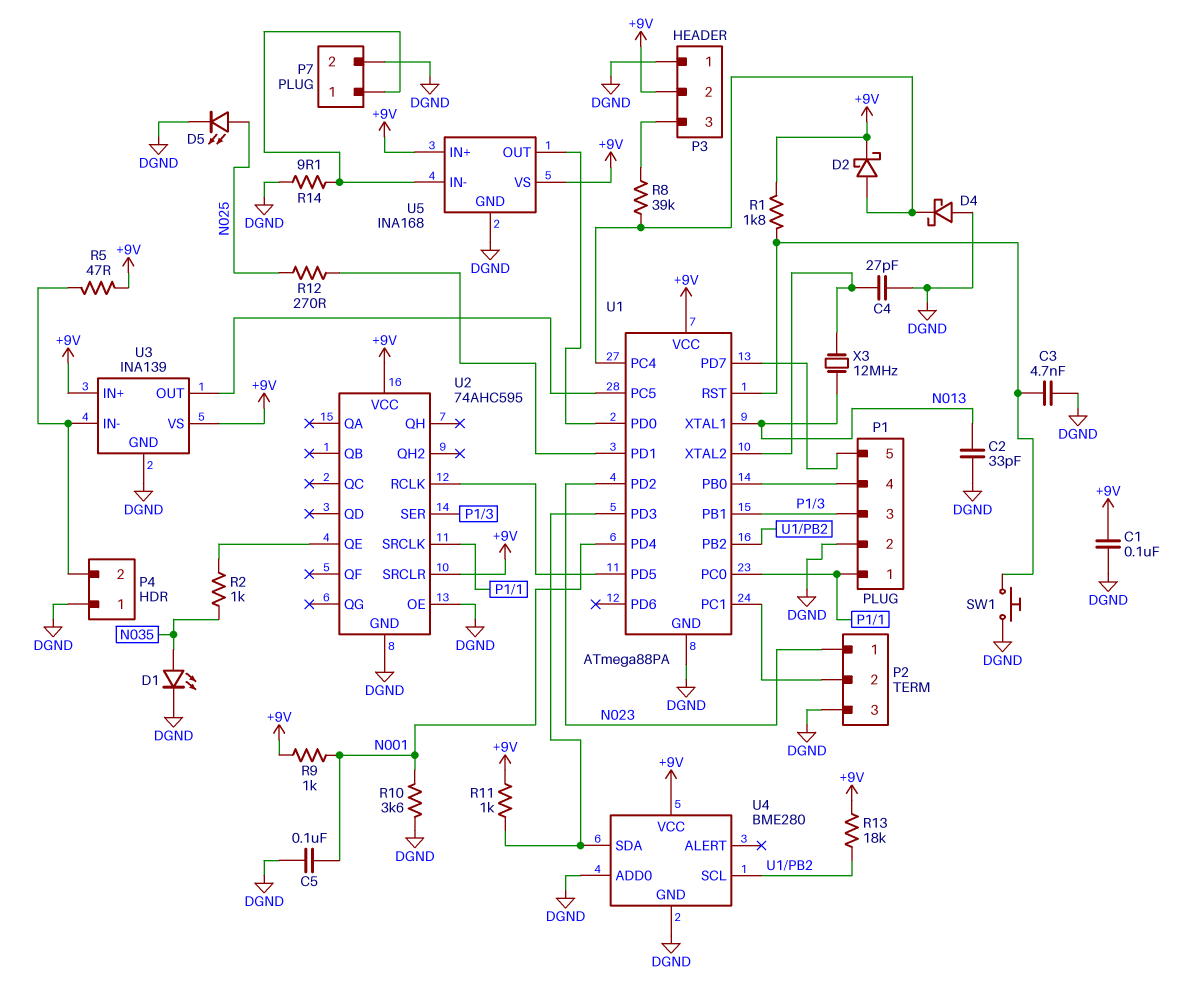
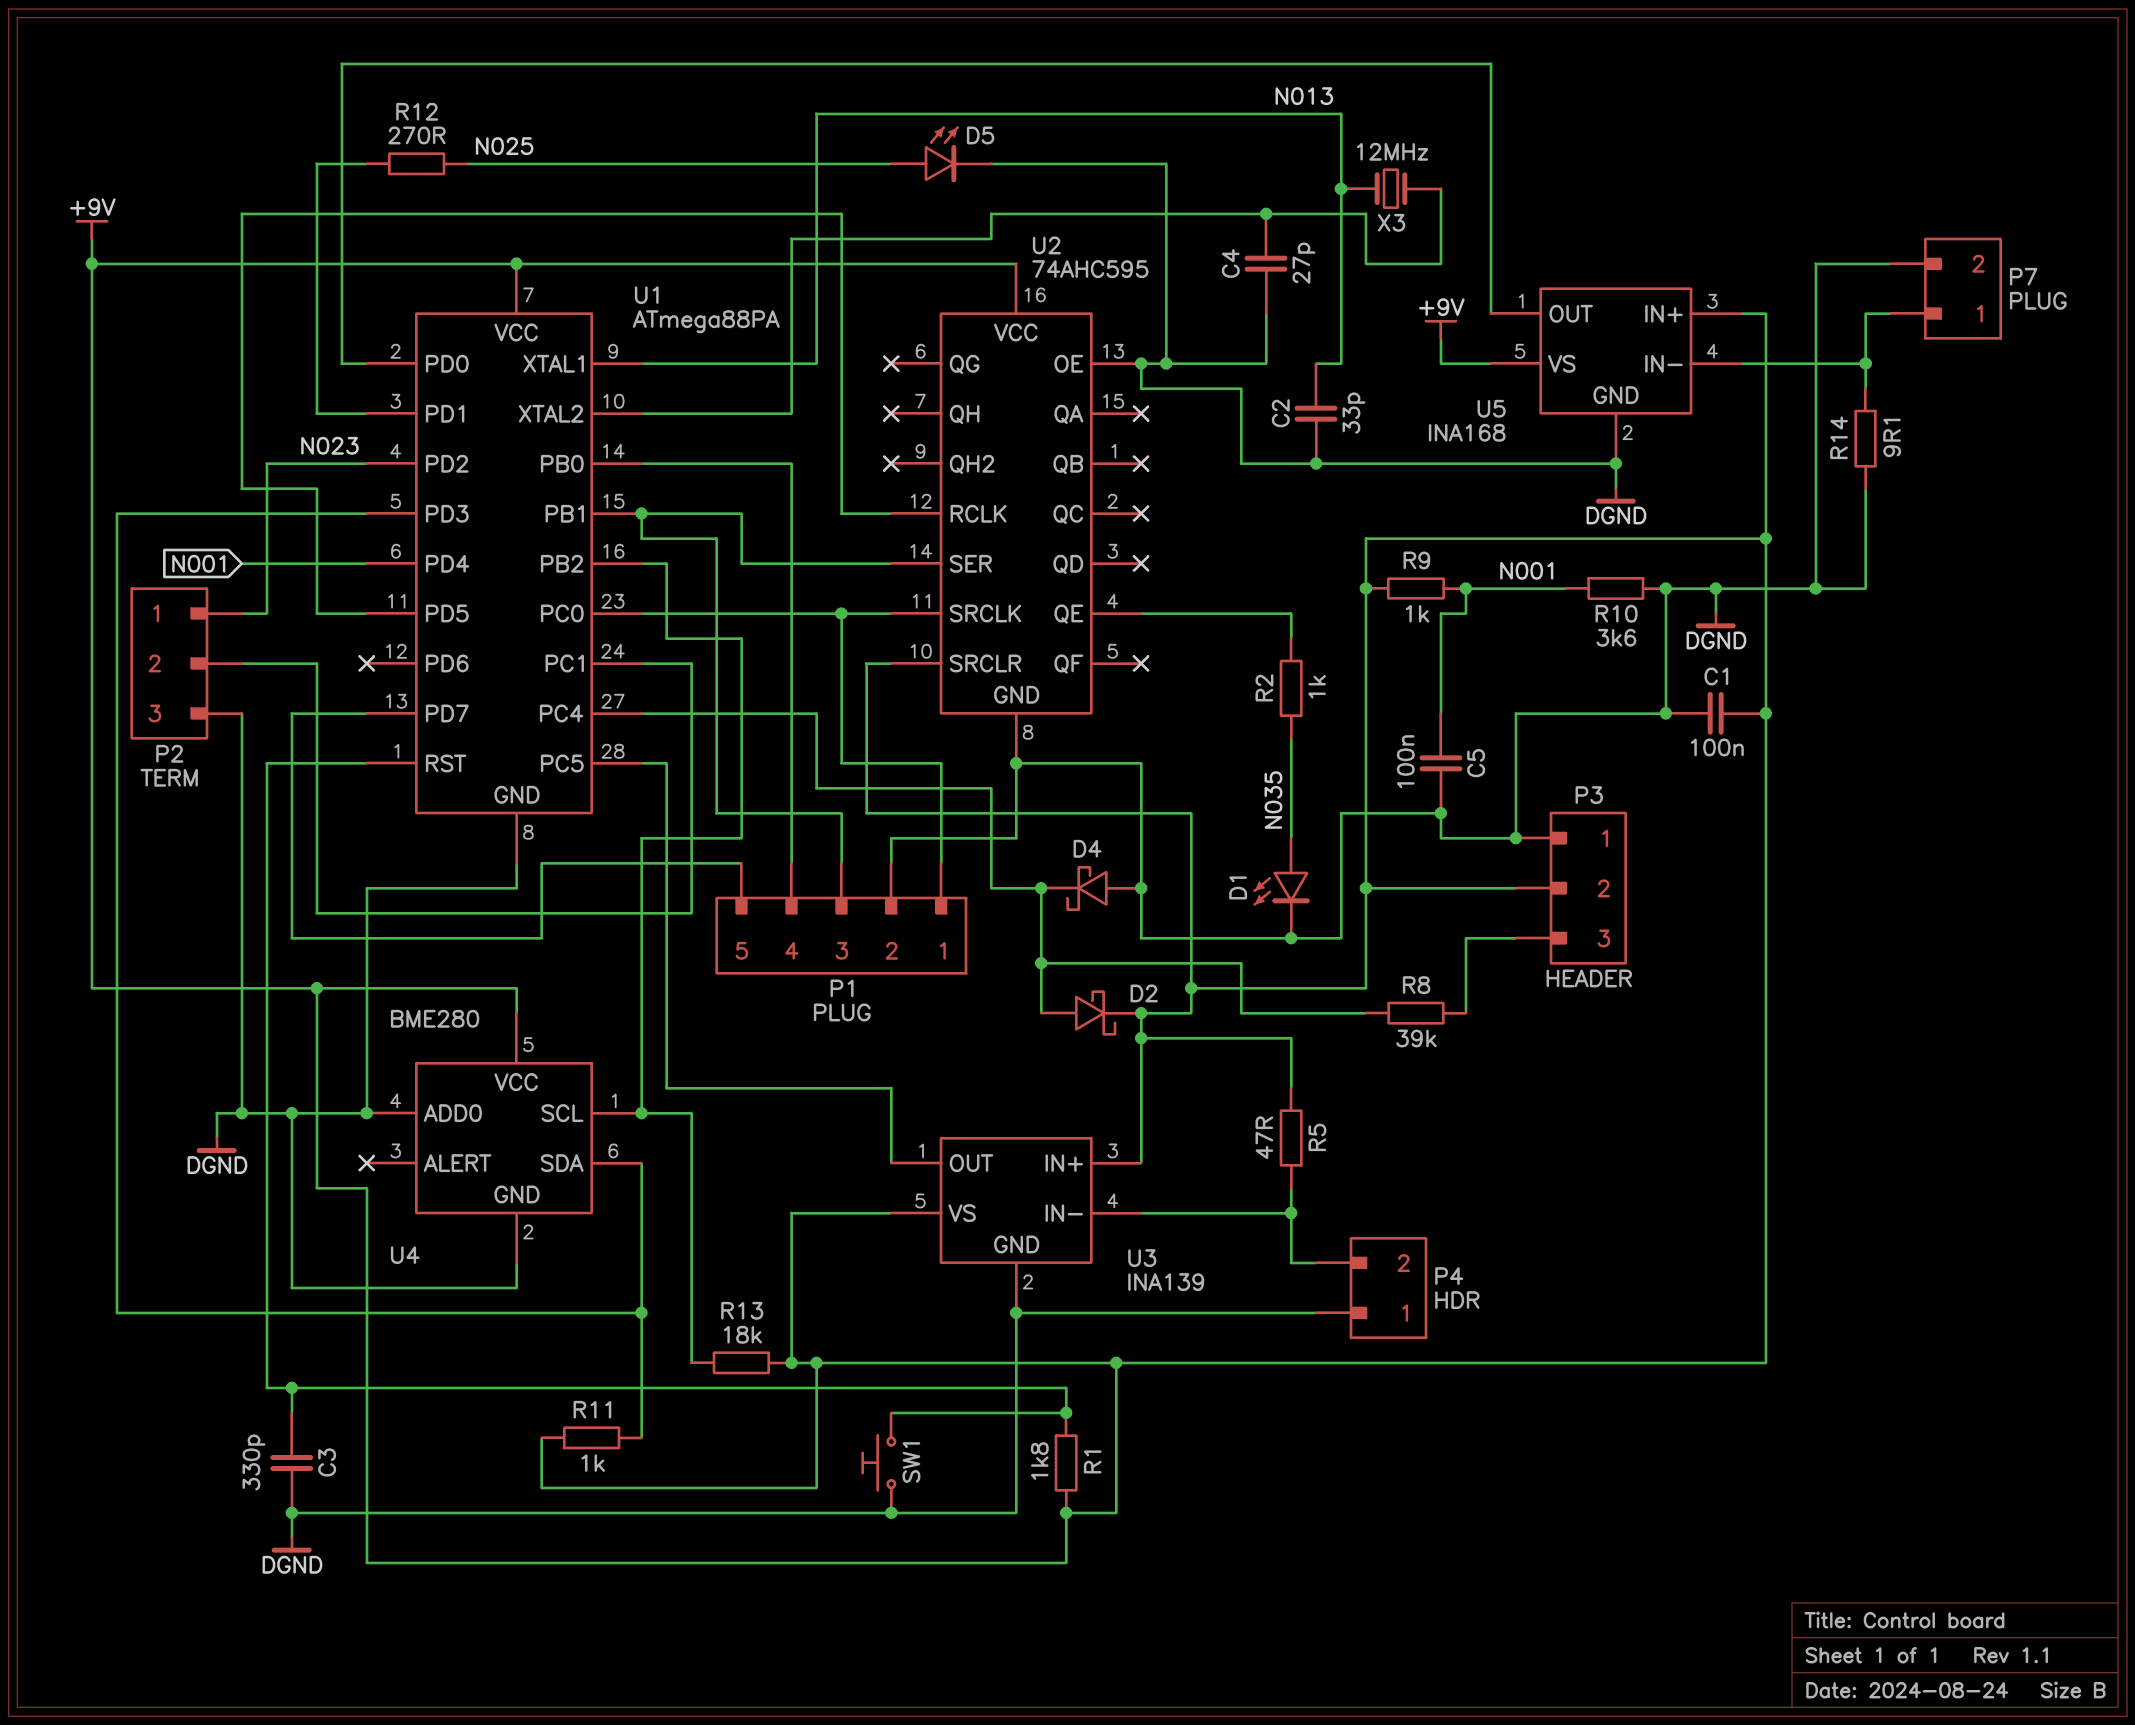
C3: 4.7nF (DGND, U1/RST) -> 330pF (DGND, U1/RST)

